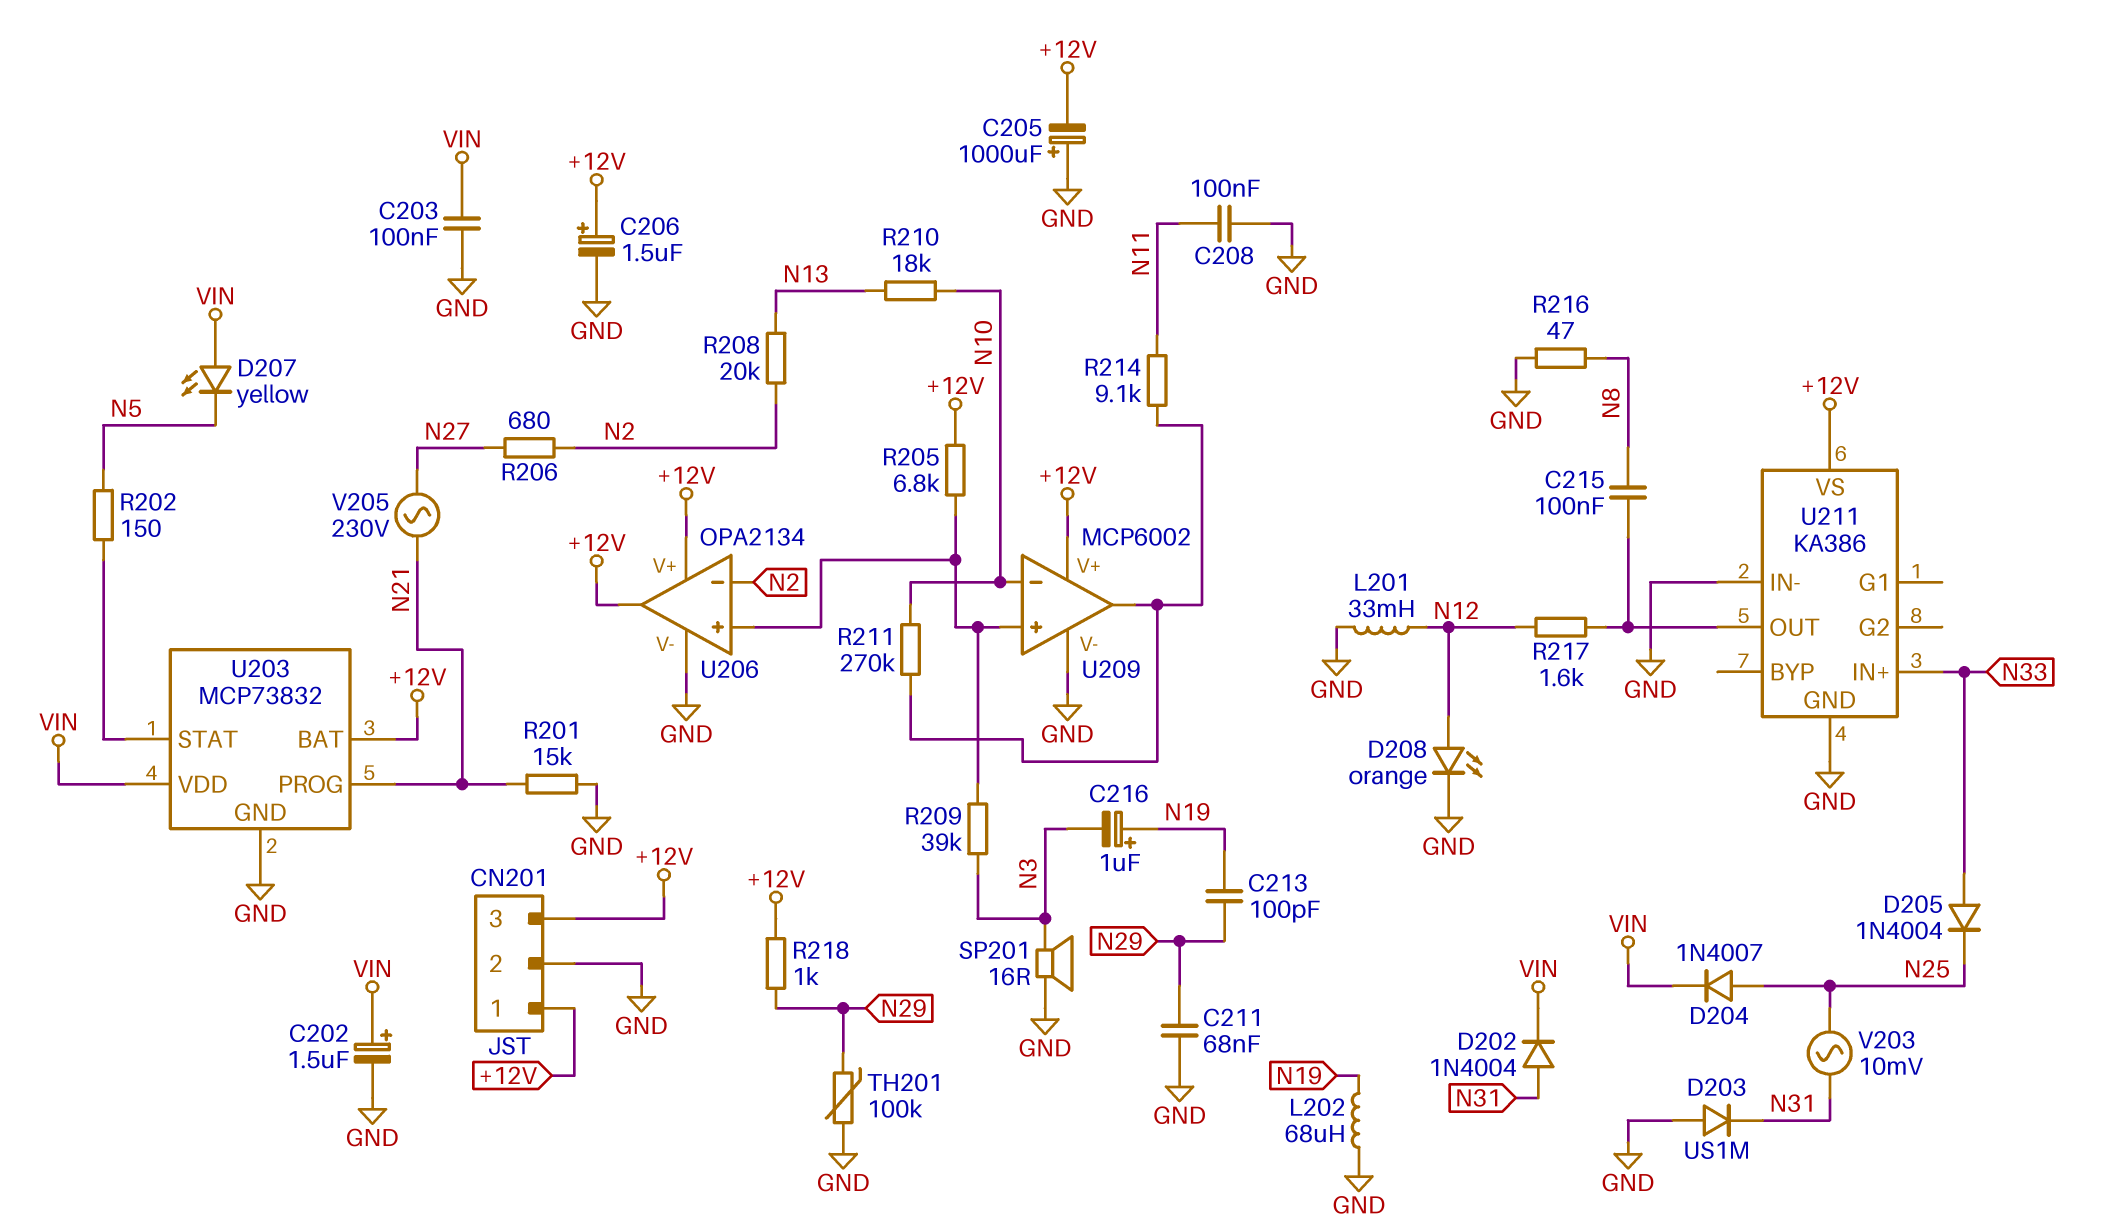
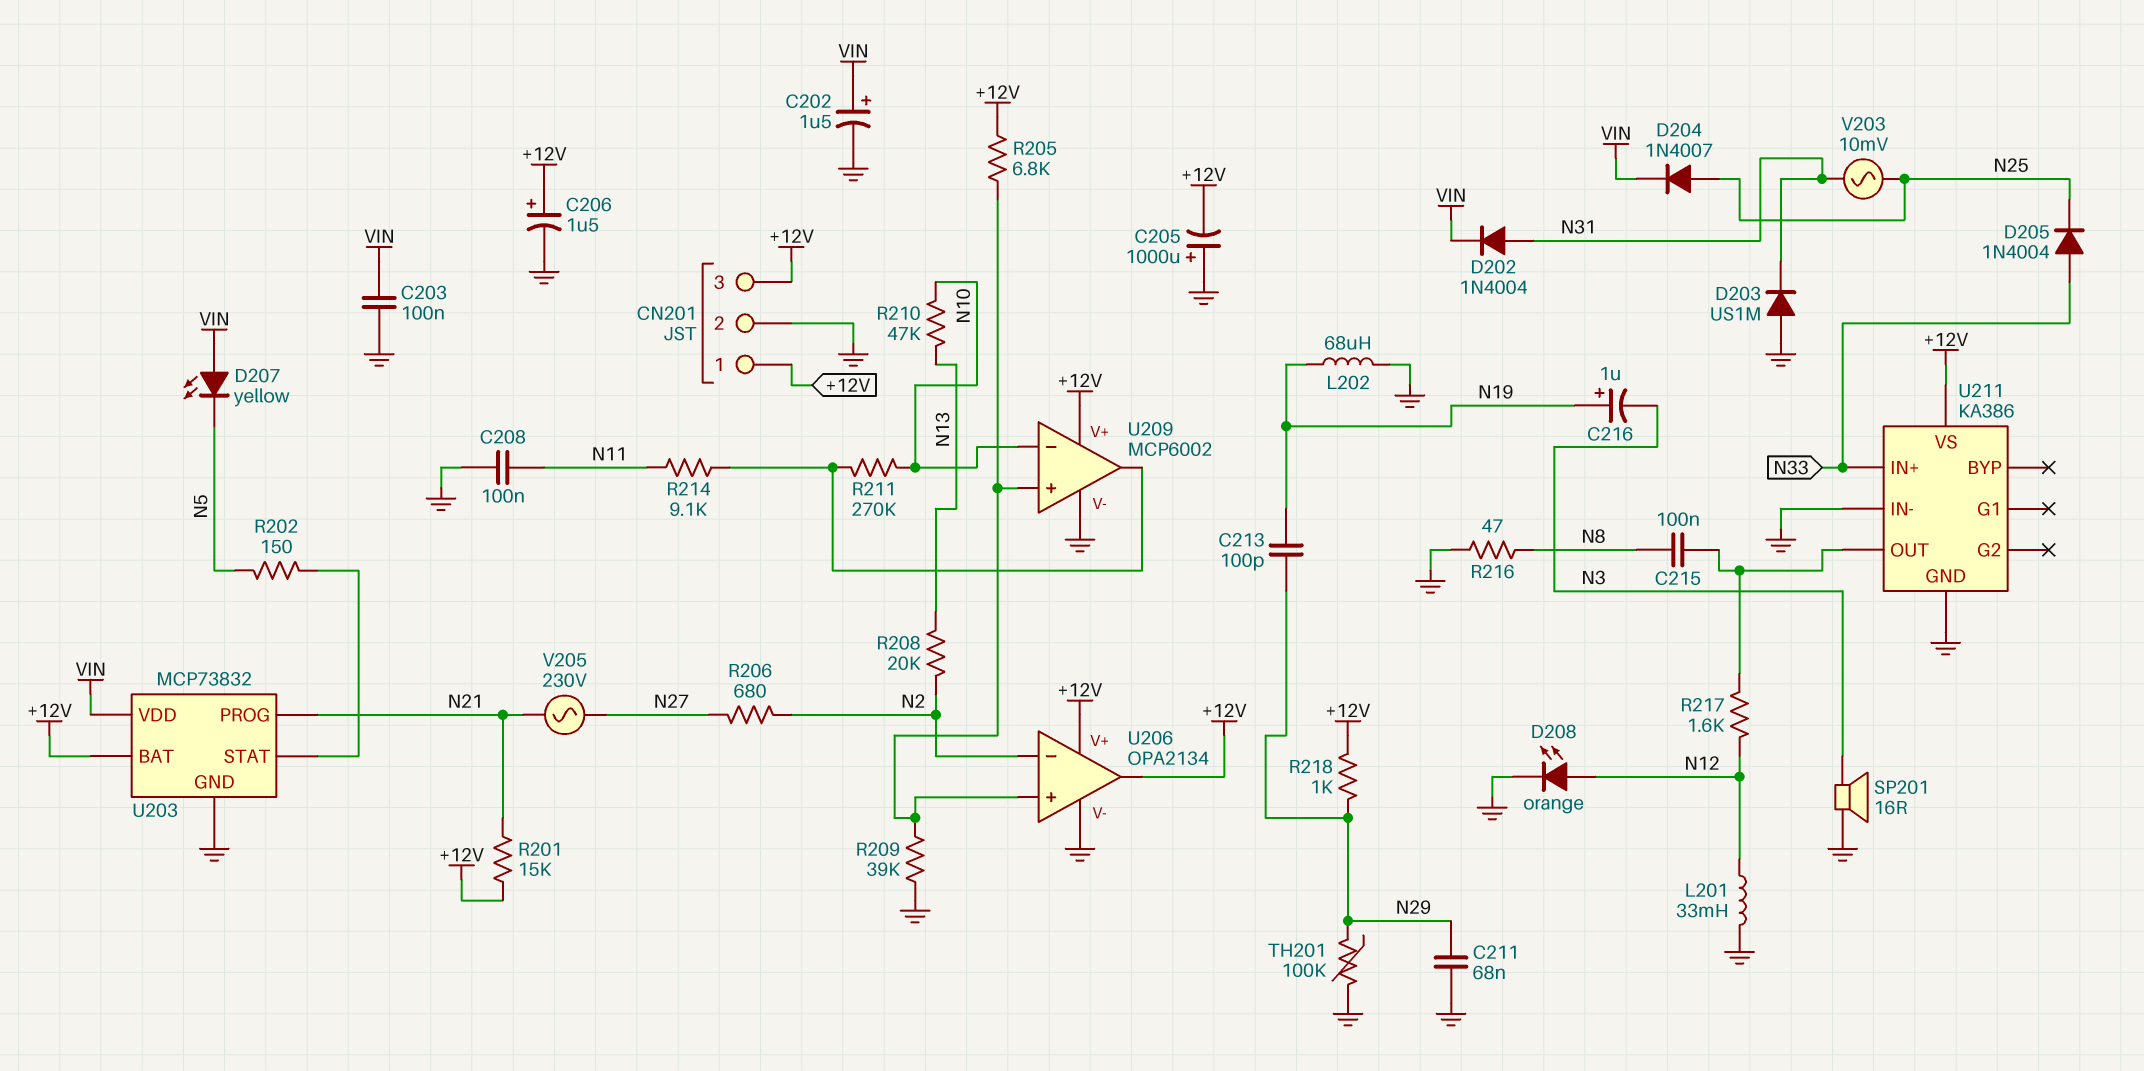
R201: 15k (GND, N21) -> 15k (+12V, N21)
R209: 39k (N3, U206/in+) -> 39k (GND, U206/in+)
R210: 18k (N10, N13) -> 47k (N10, N13)

